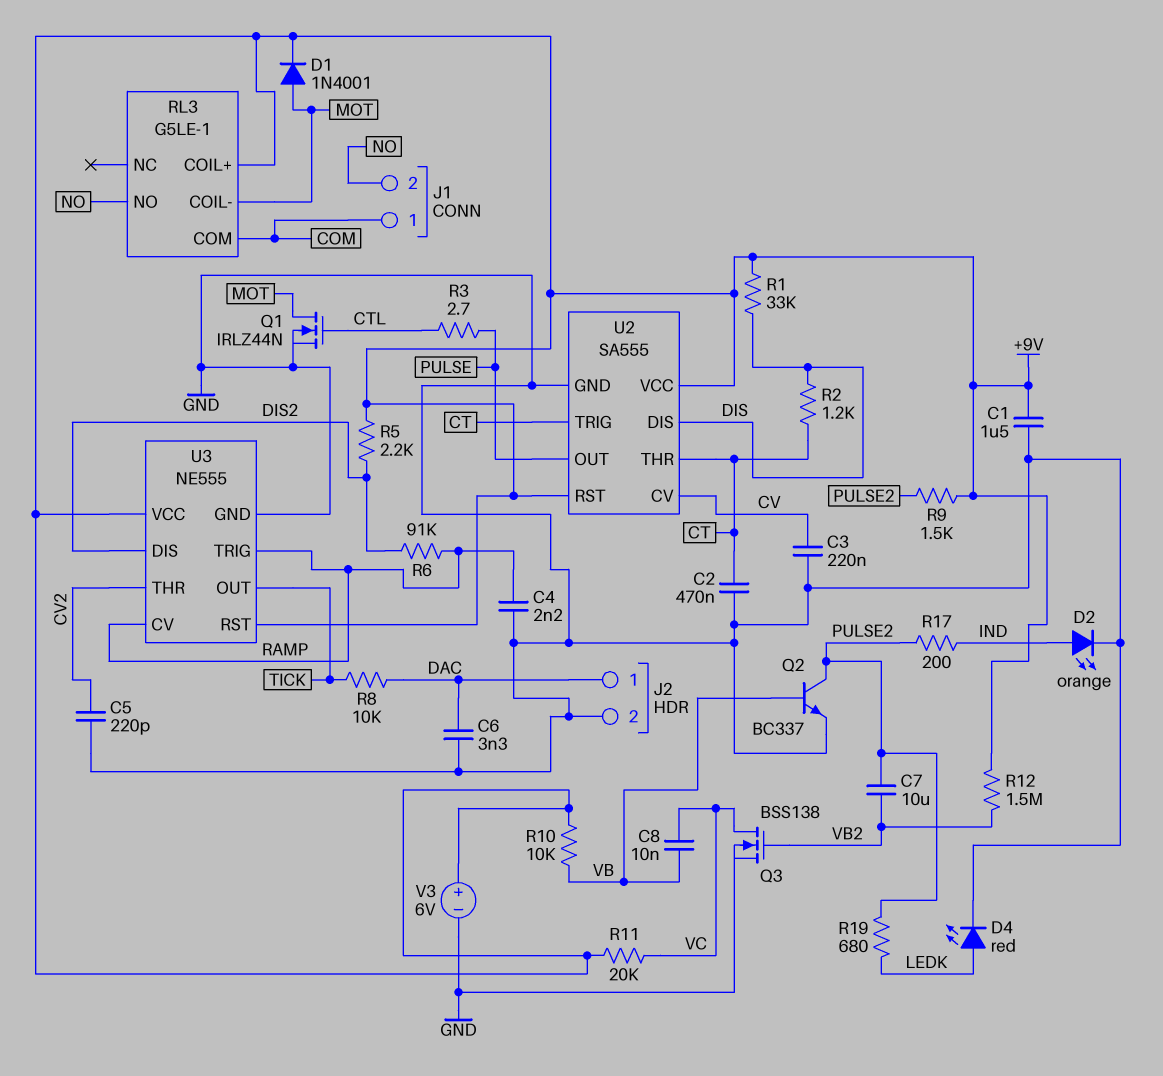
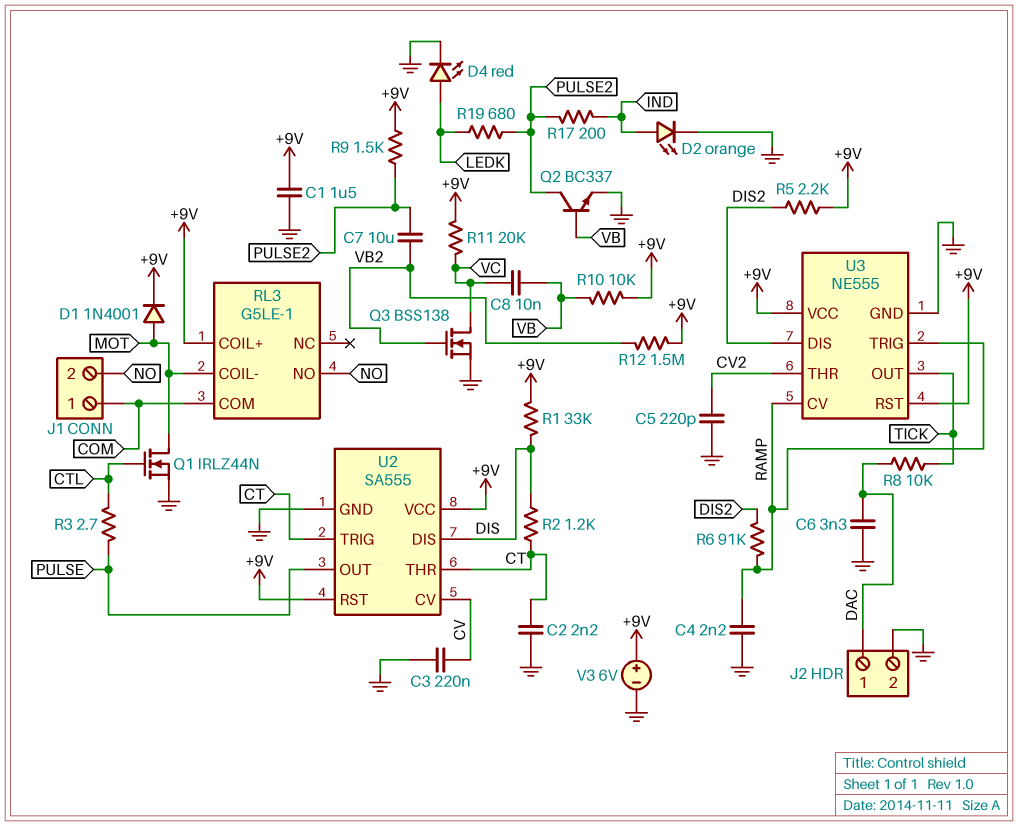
C2: 470nF (CT, GND) -> 2.2nF (CT, GND)

